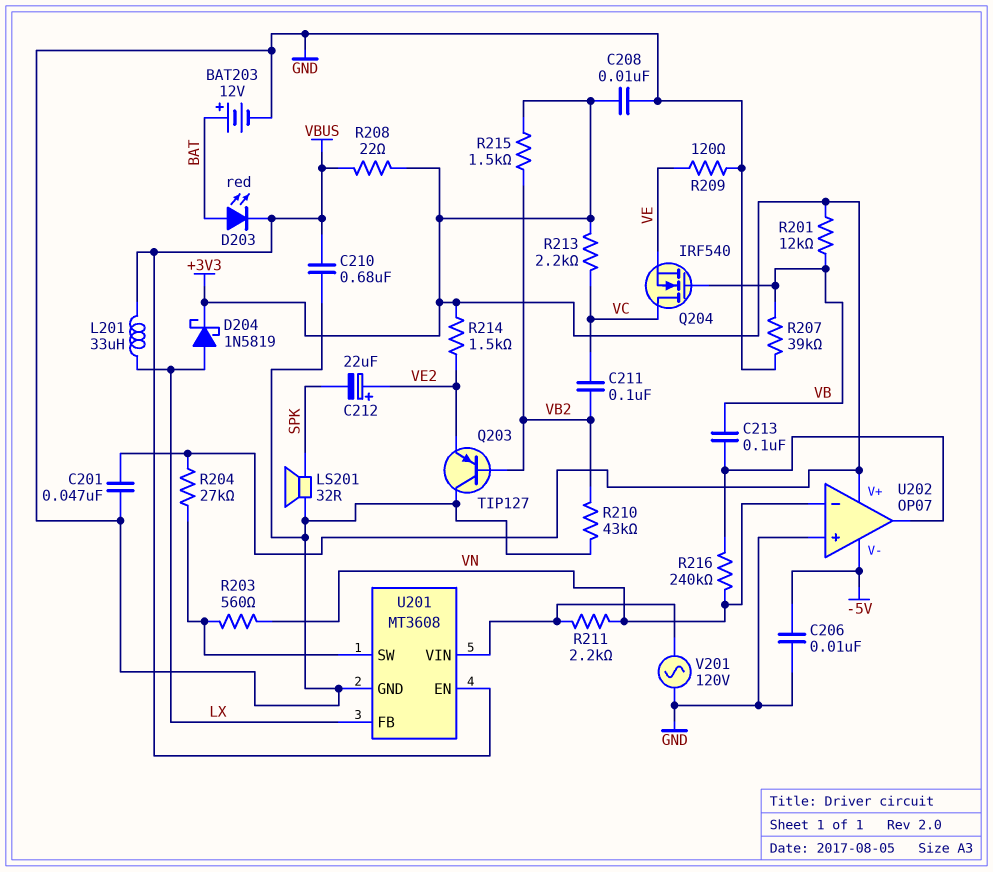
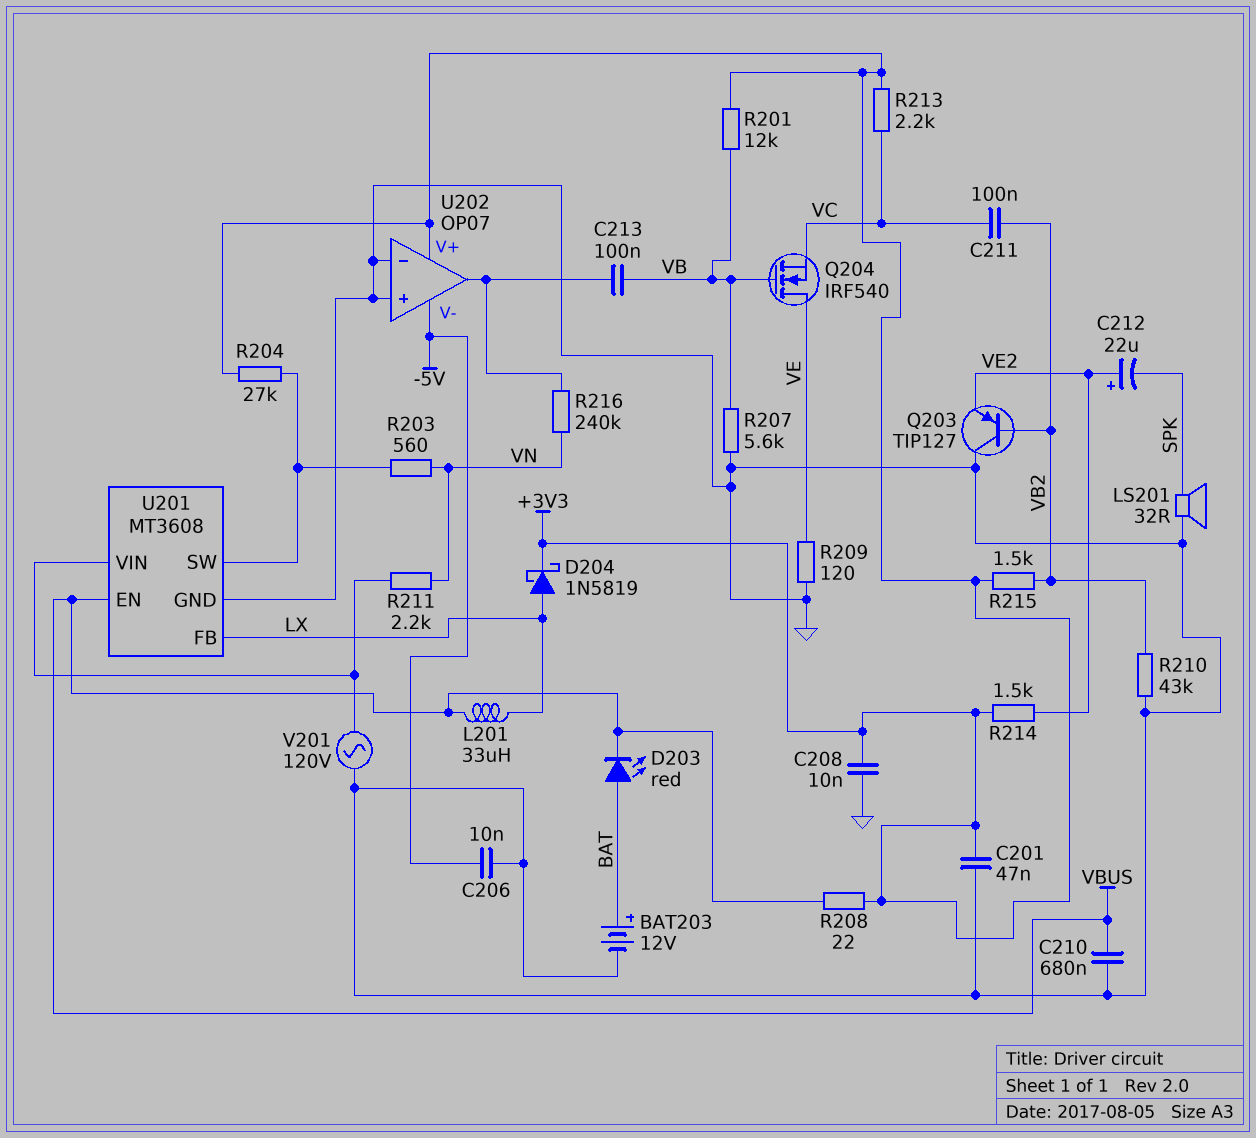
Q204: NMOS IRF540 (G VB, D VC, S VE) -> NMOS IRF540 (G VB, D VE, S VC)
R207: 39k (GND, VB) -> 5.6k (GND, VB)
U202 pin in-: VN -> GND

